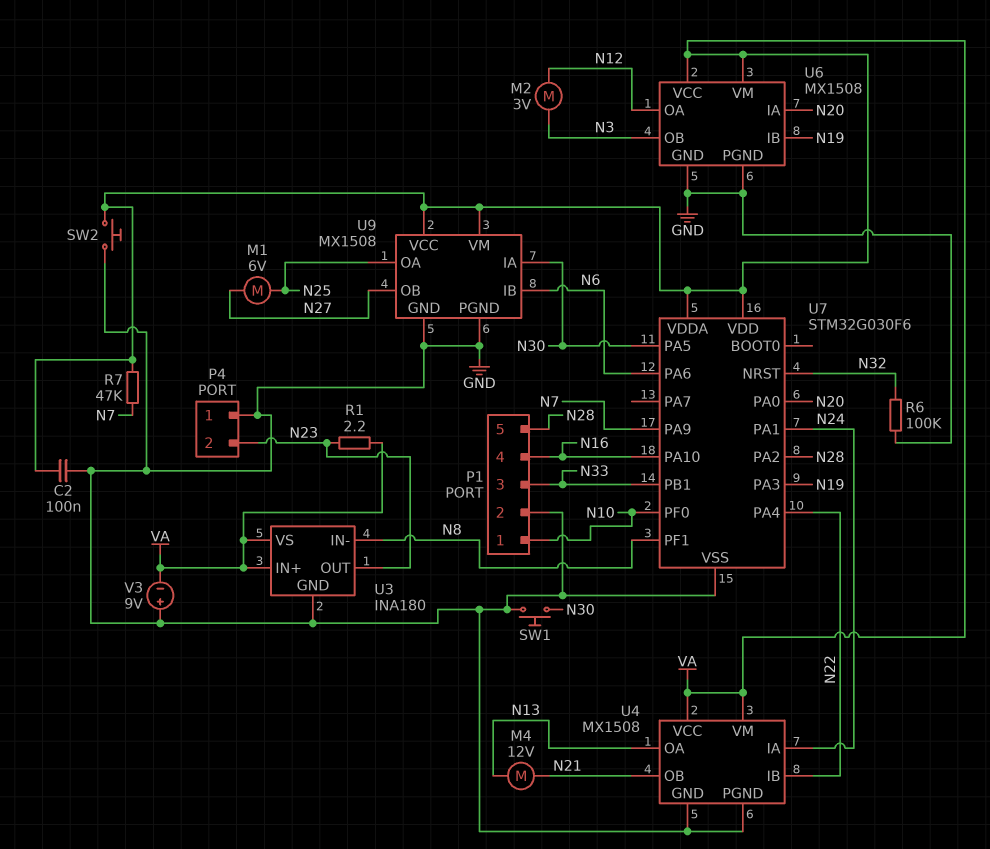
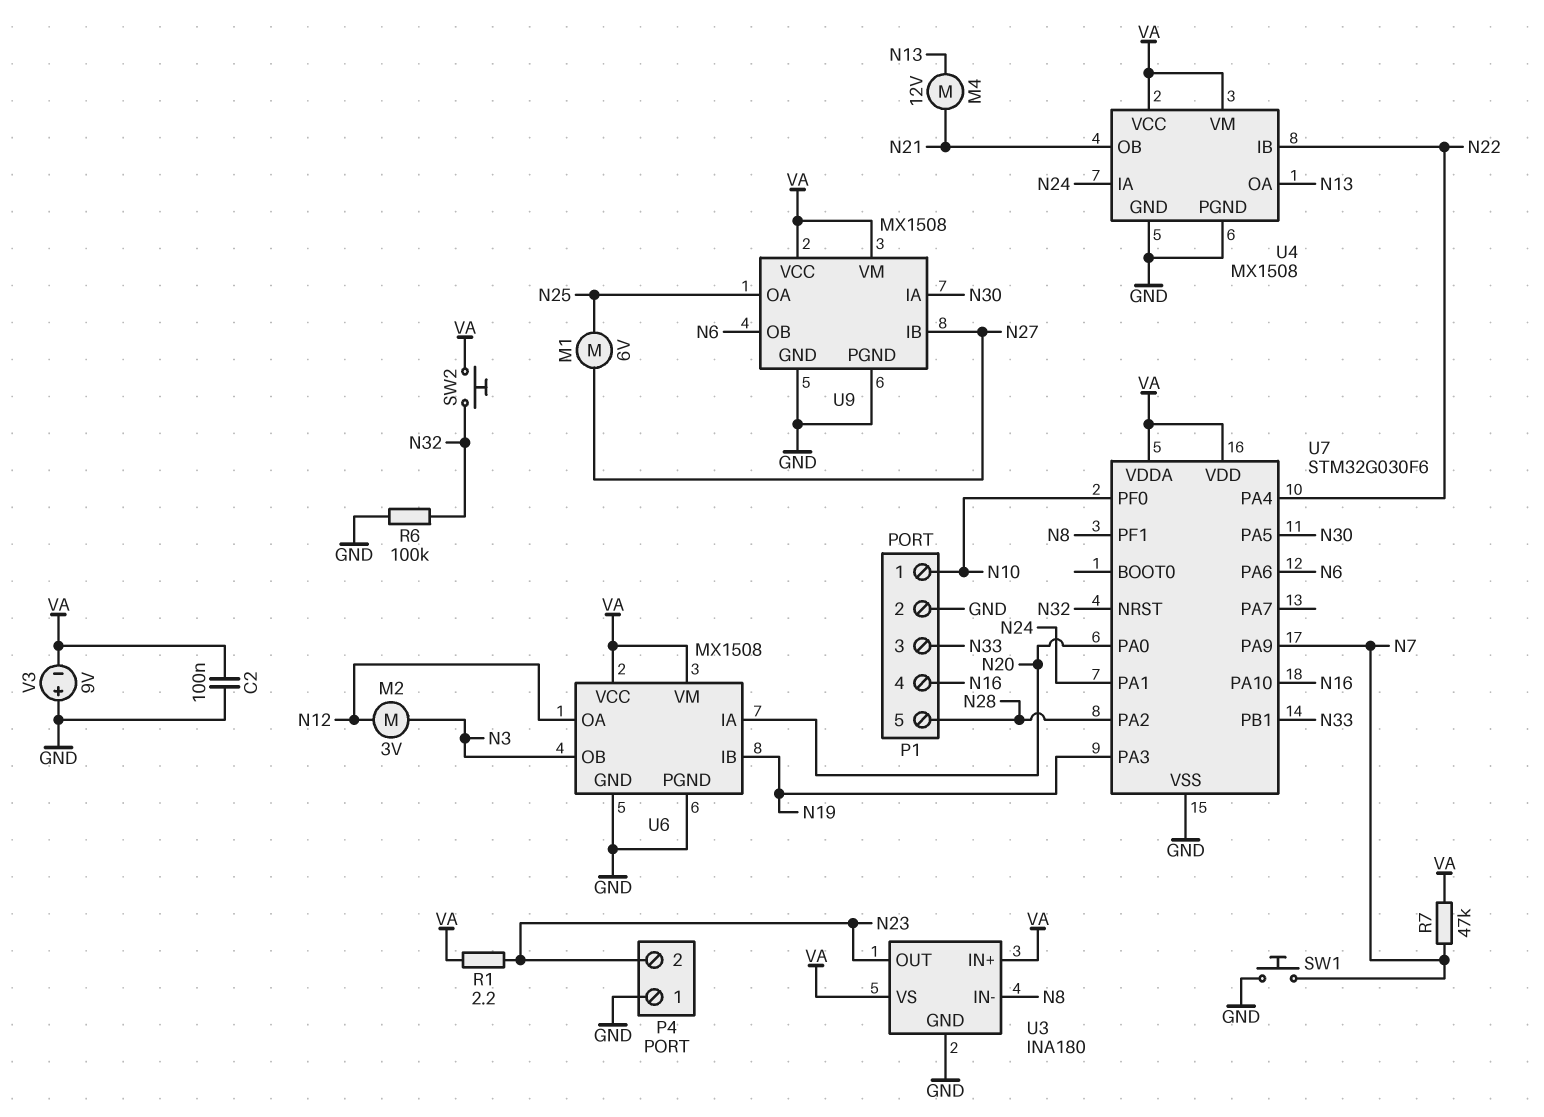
SW1: button (GND, N30) -> button (GND, N7)
SW2: button (GND, VA) -> button (N32, VA)
U9 pin IB: N6 -> N27
U9 pin OB: N27 -> N6

